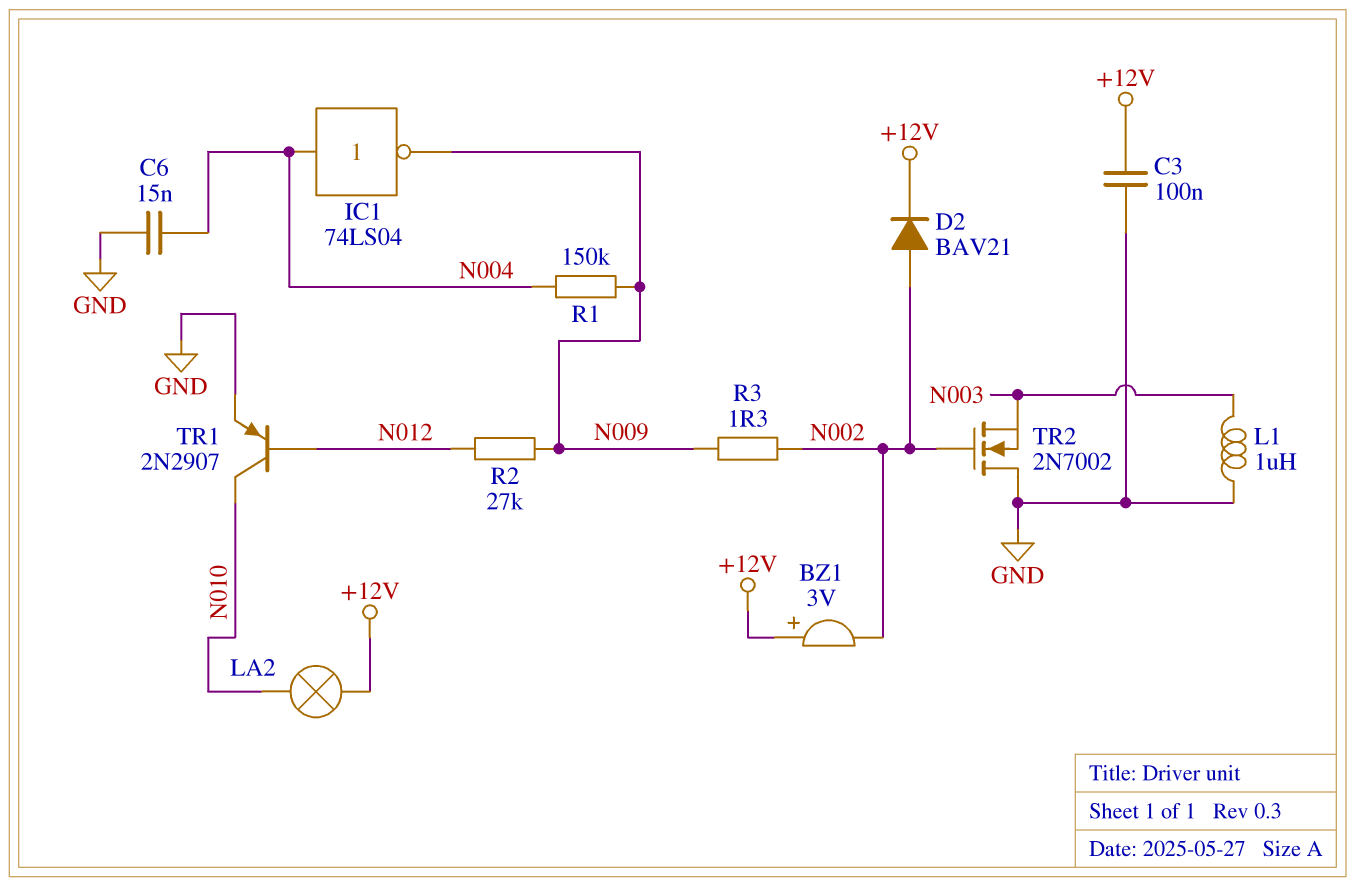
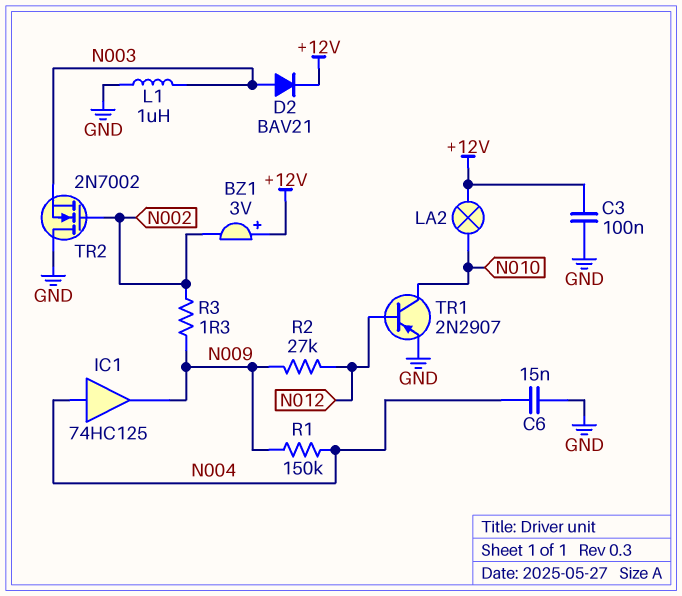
D2: diode BAV21 (A N002, K +12V) -> diode BAV21 (A N003, K +12V)
IC1: NOT 74LS04 (in N004, out N009) -> buffer 74HC125 (in N004, out N009)

